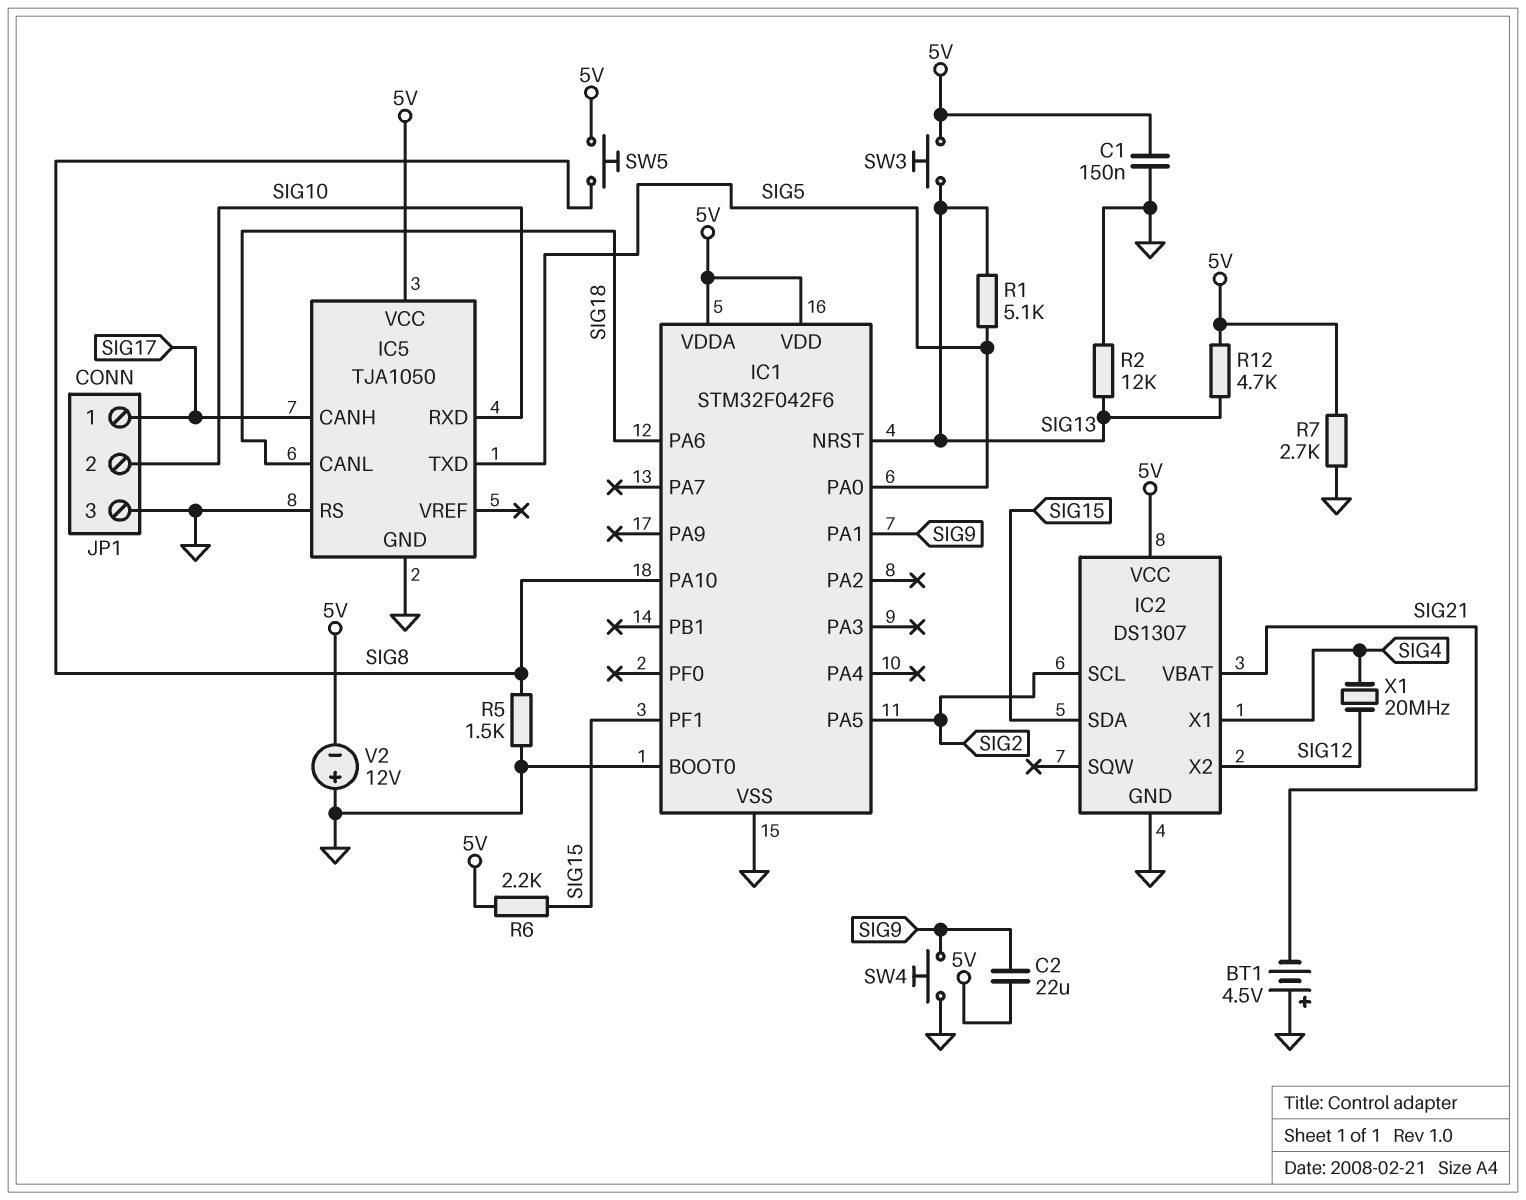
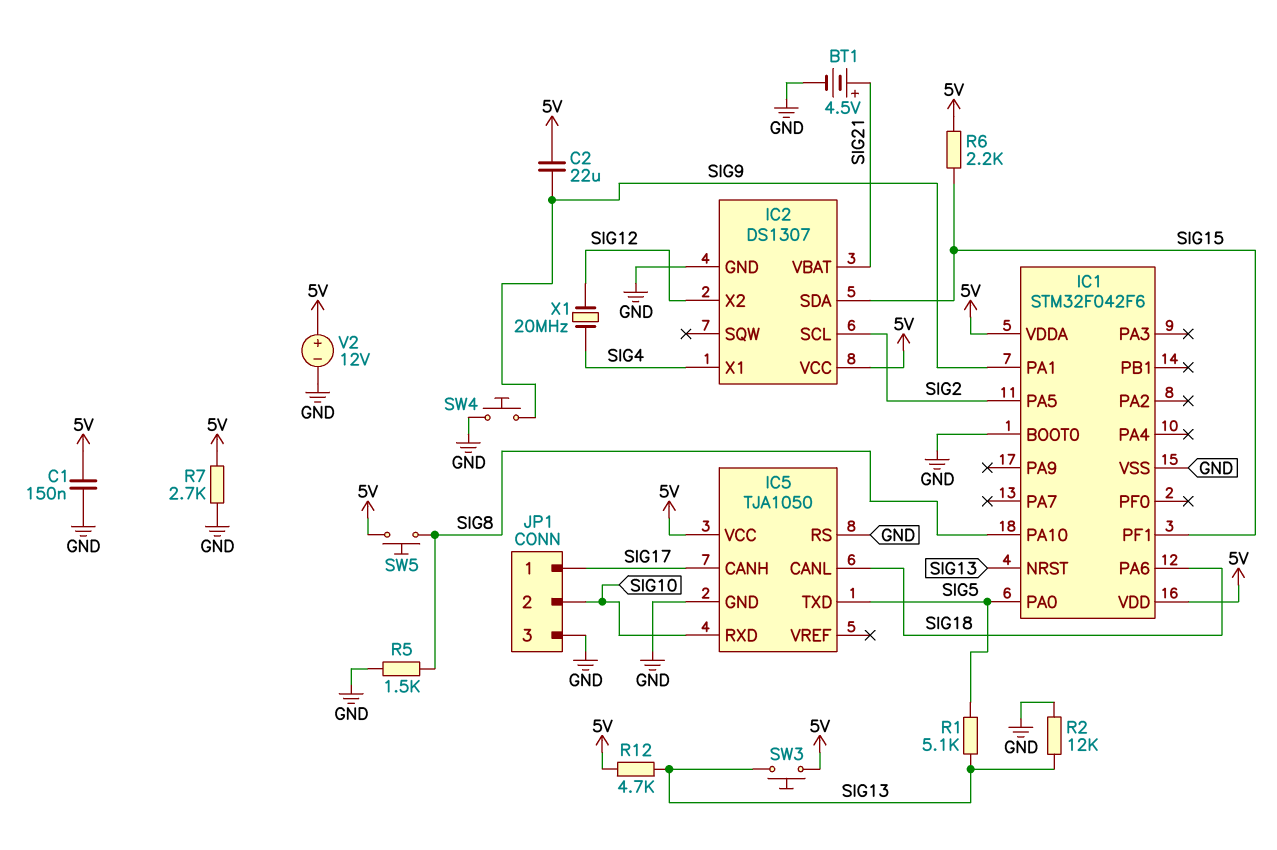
BT1: 4.5V (plus GND, minus SIG21) -> 4.5V (plus SIG21, minus GND)
V2: 12V (plus GND, minus 5V) -> 12V (plus 5V, minus GND)

